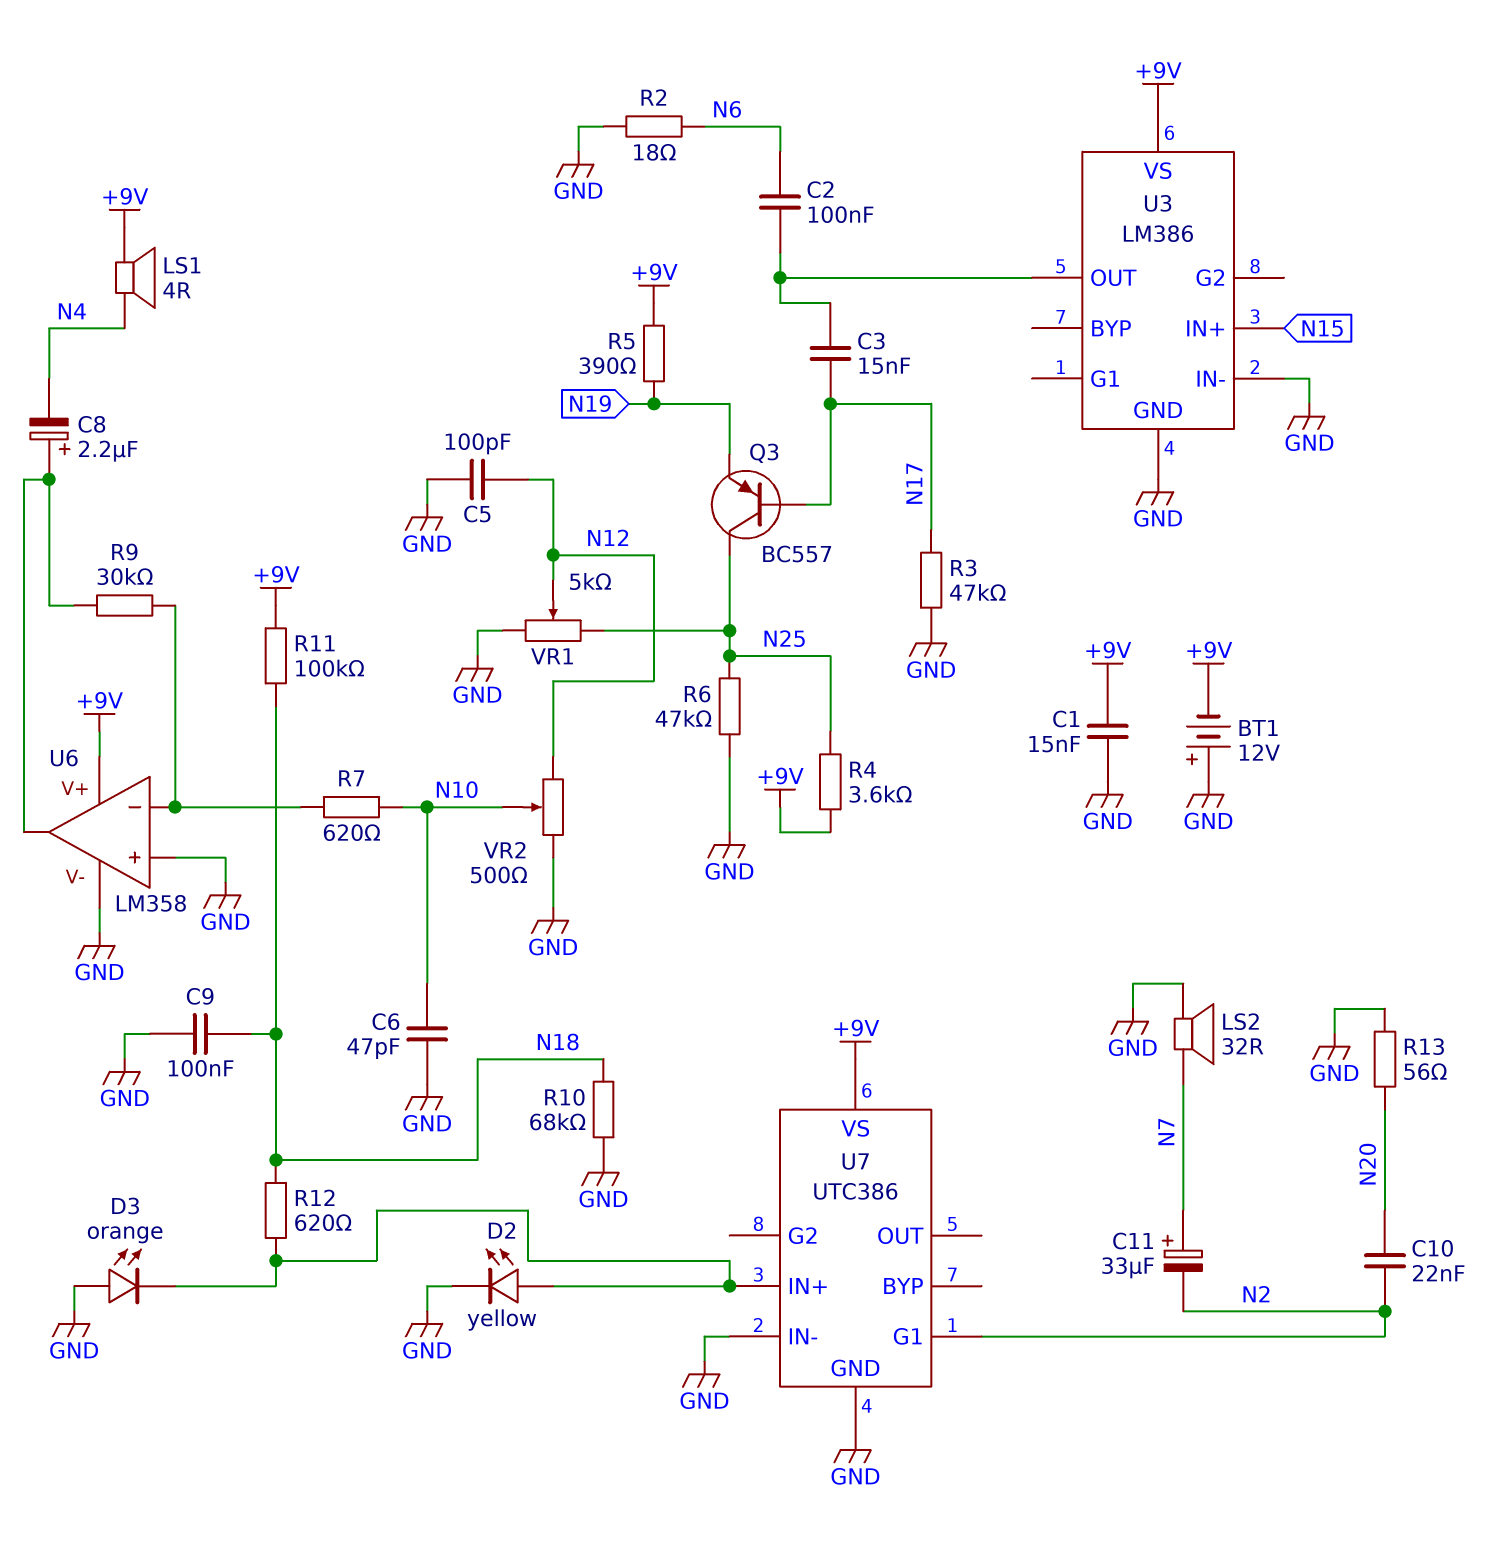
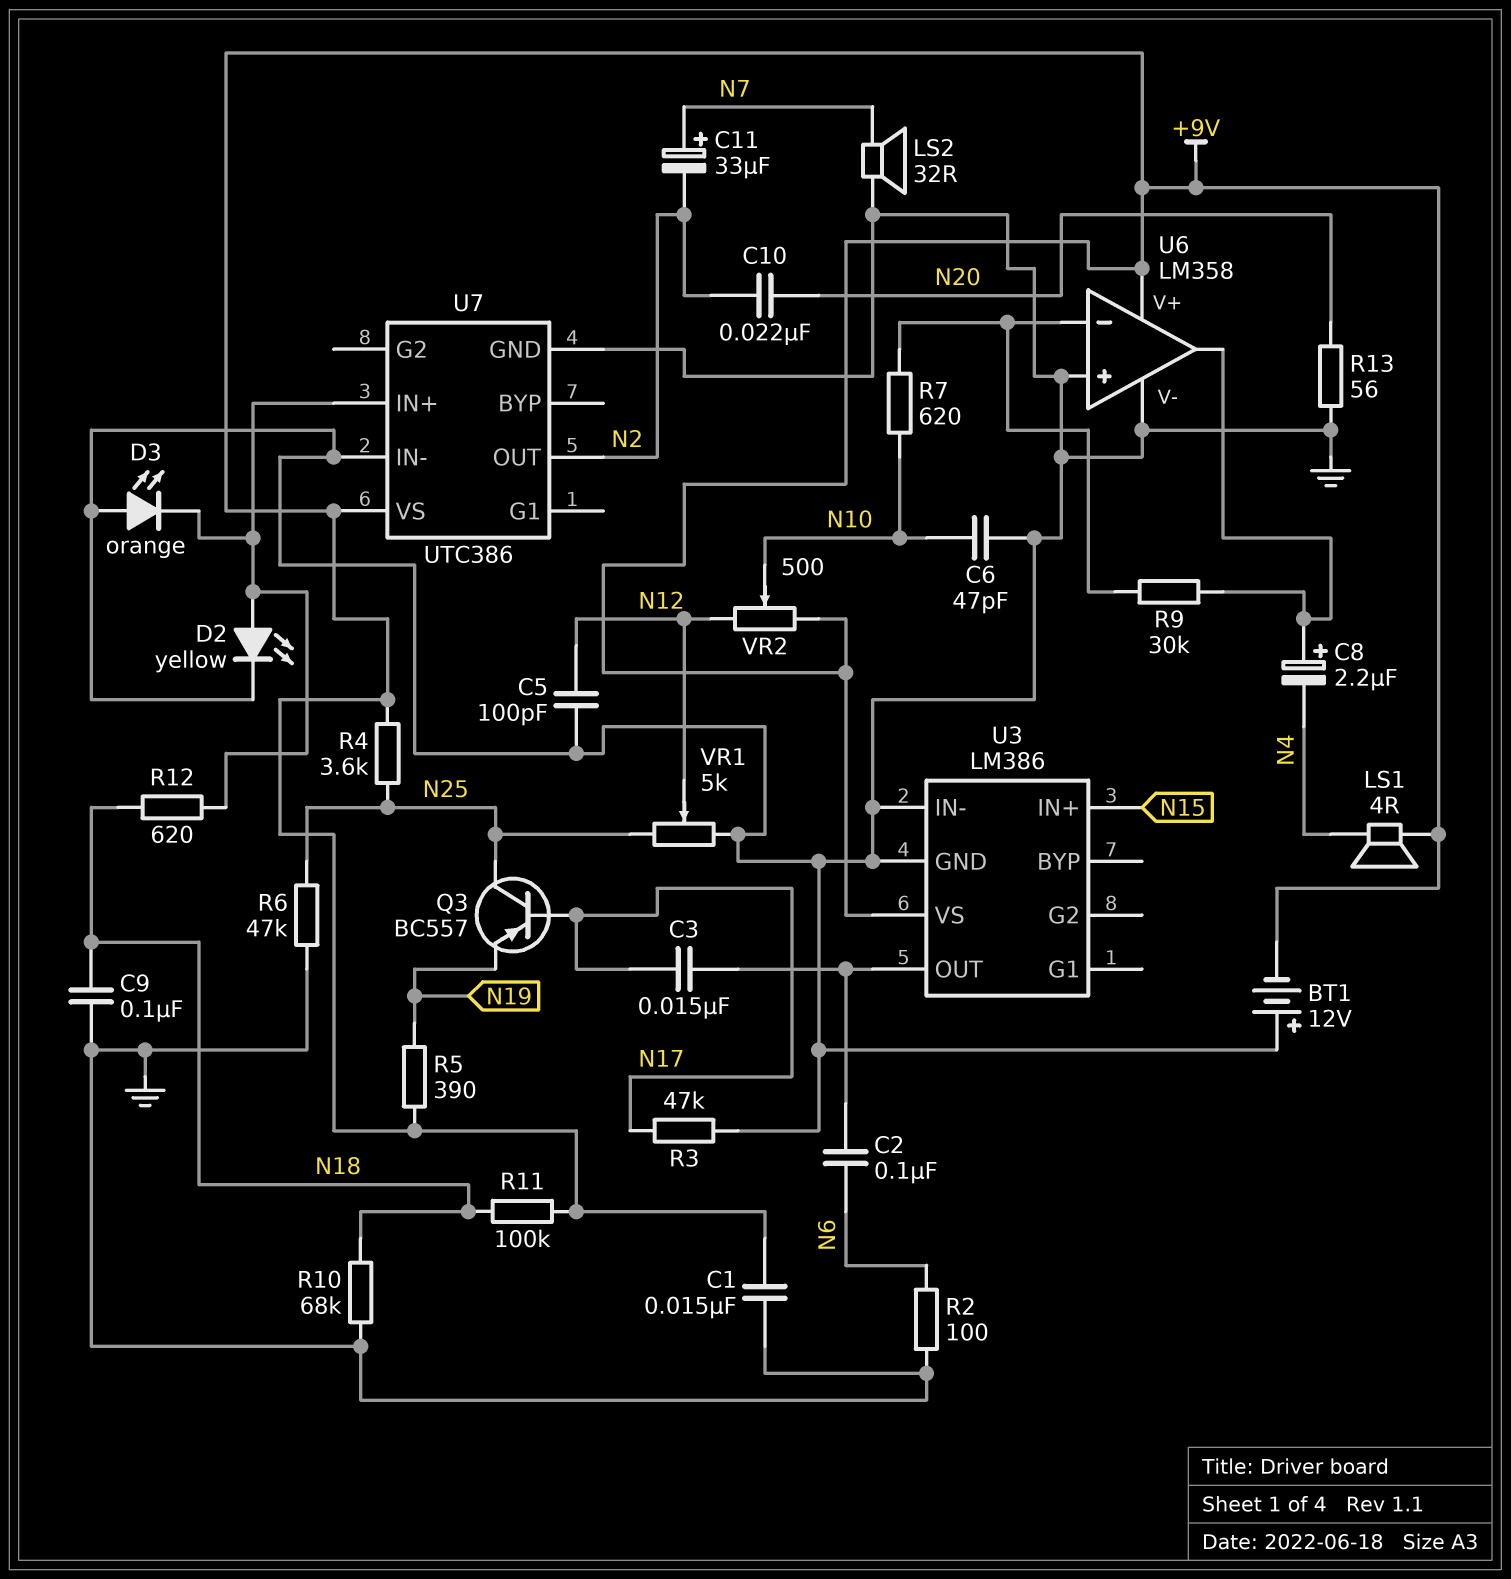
R2: 18 (GND, N6) -> 100 (GND, N6)
U7 pin G1: N2 -> none
U7 pin OUT: none -> N2
VR2: 500 (GND, N12, wiper N10) -> 500 (+9V, N12, wiper N10)

